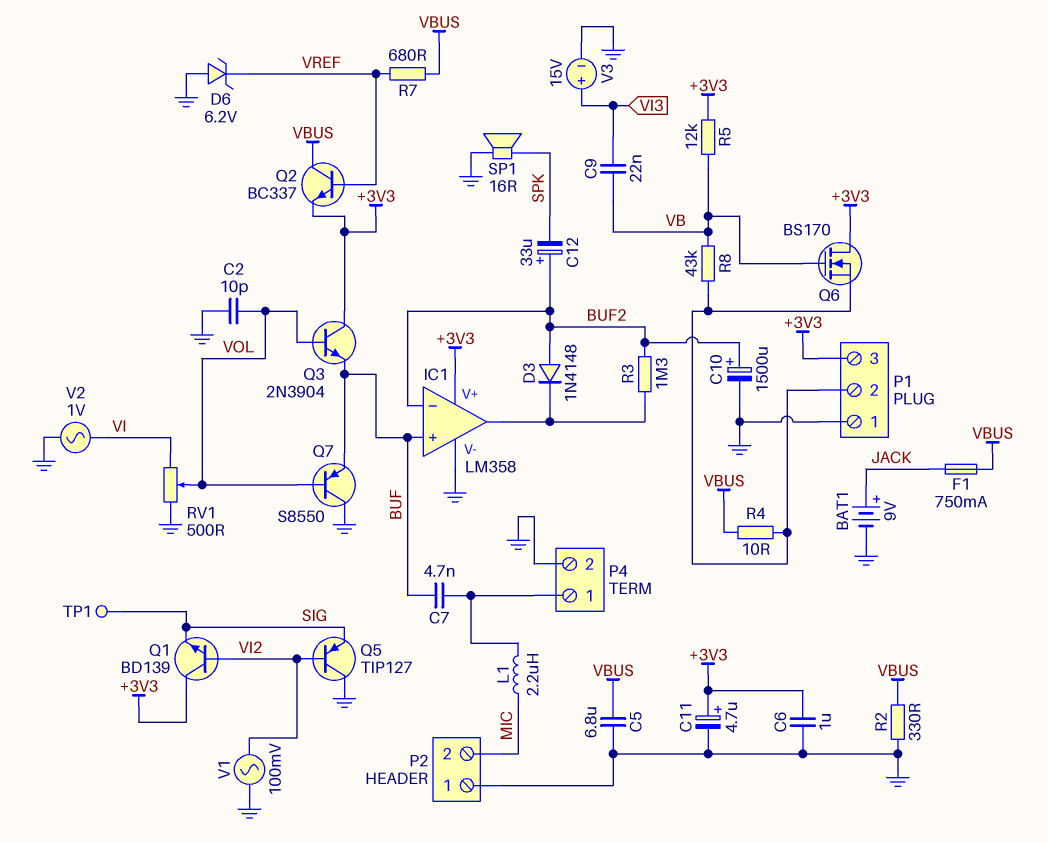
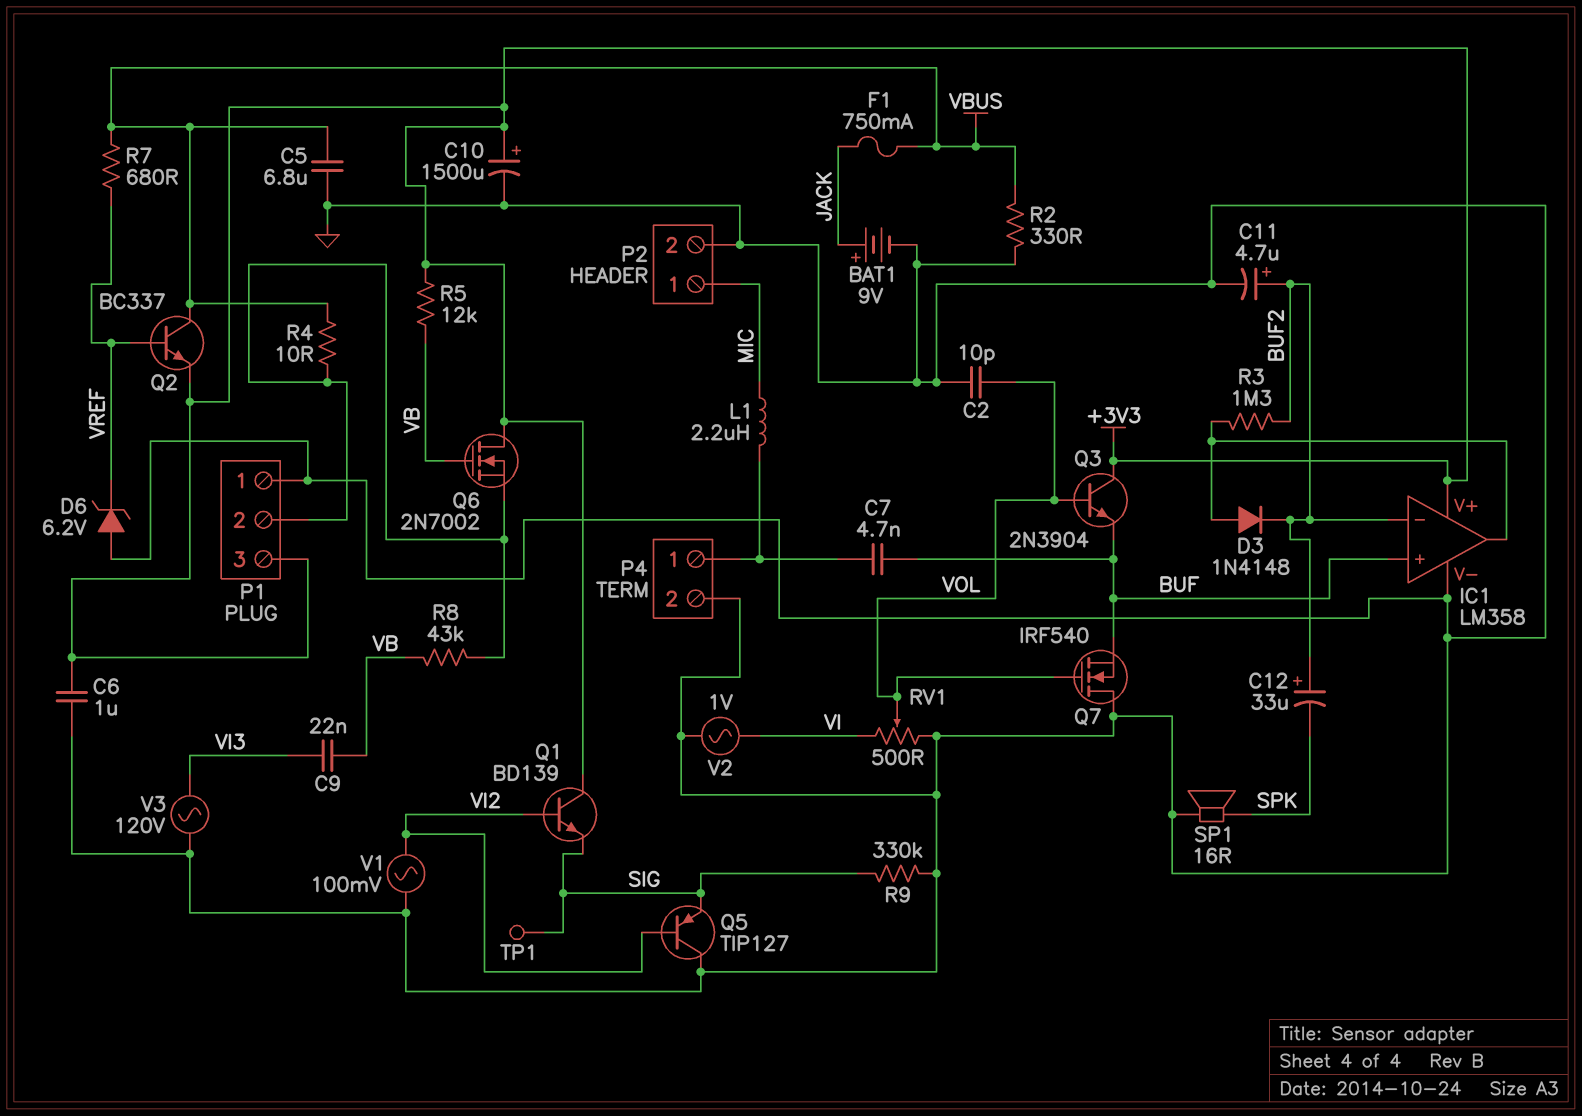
C10: 1500uF (plus BUF2, minus GND) -> 1500uF (plus +3V3, minus GND)
C11: 4.7uF (plus +3V3, minus GND) -> 4.7uF (plus BUF2, minus GND)
D3: diode 1N4148 (A BUF2, K IC1/out) -> diode 1N4148 (A IC1/out, K BUF2)
P2 pin 1: GND -> MIC
P2 pin 2: MIC -> GND
Q6: NMOS BS170 (G VB, D +3V3, S P1/2) -> NMOS 2N7002 (G VB, D +3V3, S P1/2)
Q7: PNP S8550 (B VOL, C GND, E BUF) -> NMOS IRF540 (G VOL, D GND, S BUF)
R9: none -> 330k (GND, SIG)
V3: 15V (plus VI3, minus GND) -> AC 120V (GND, VI3)

